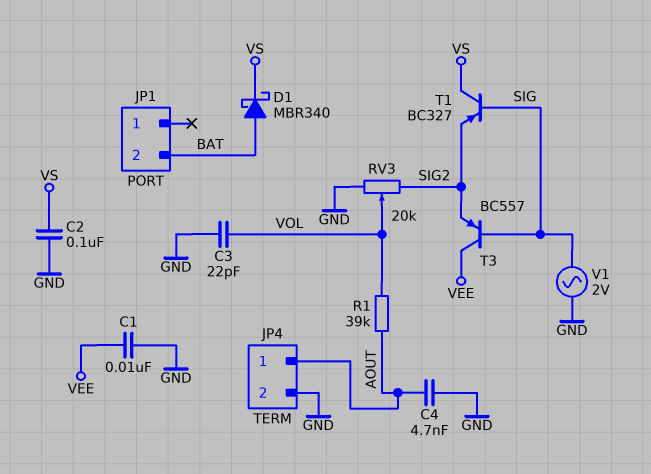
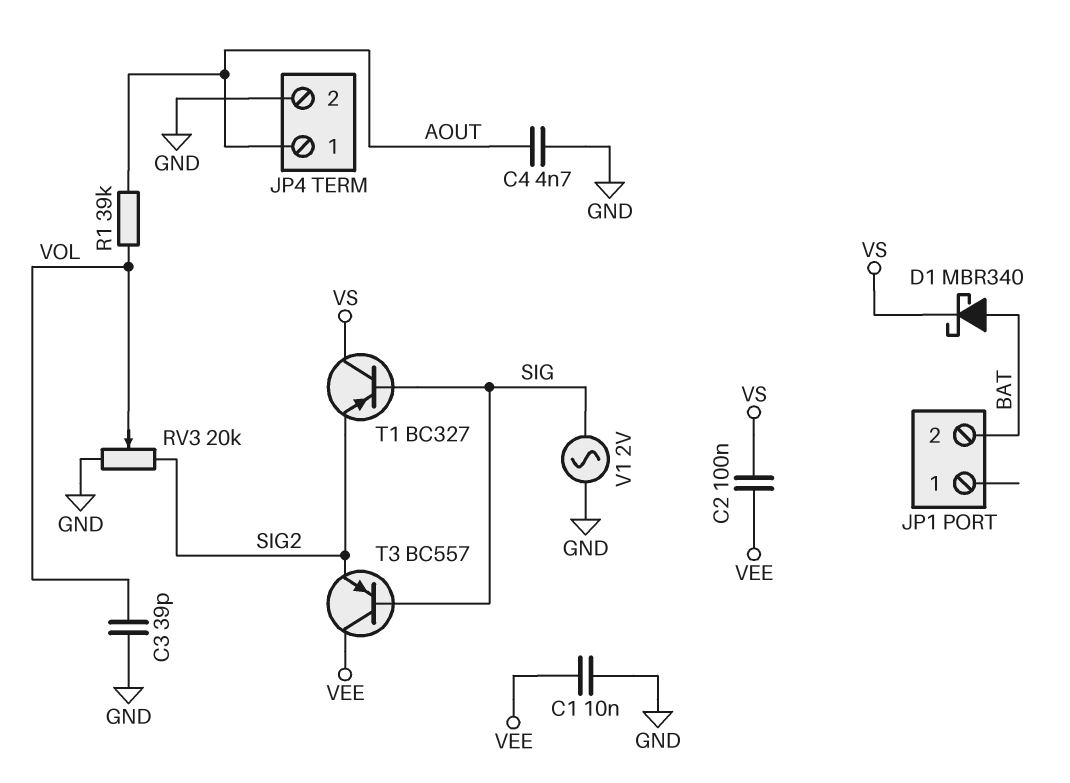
C2: 100nF (GND, VS) -> 100nF (VEE, VS)
C3: 22pF (GND, VOL) -> 39pF (GND, VOL)

